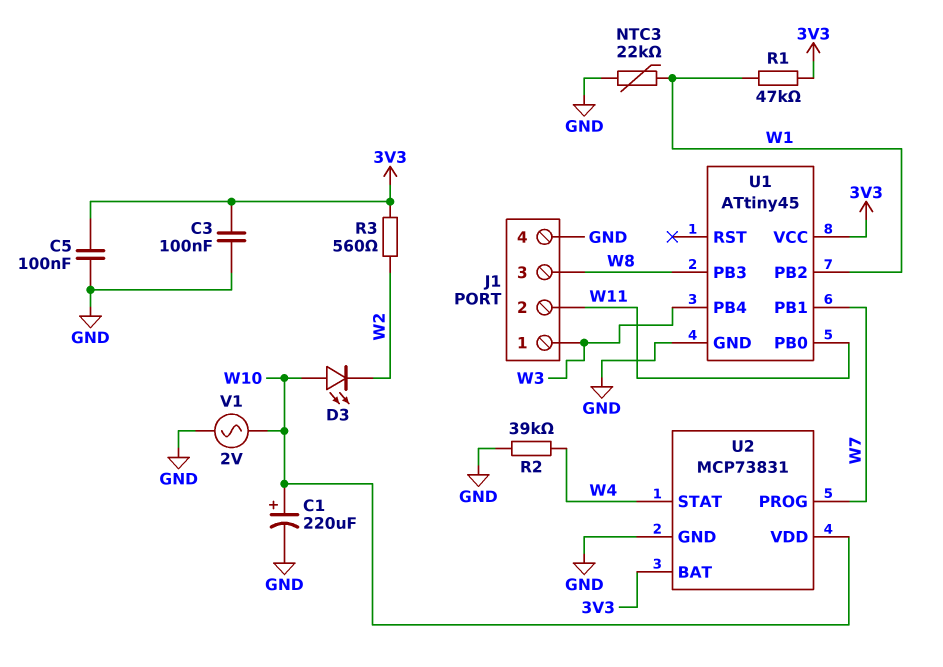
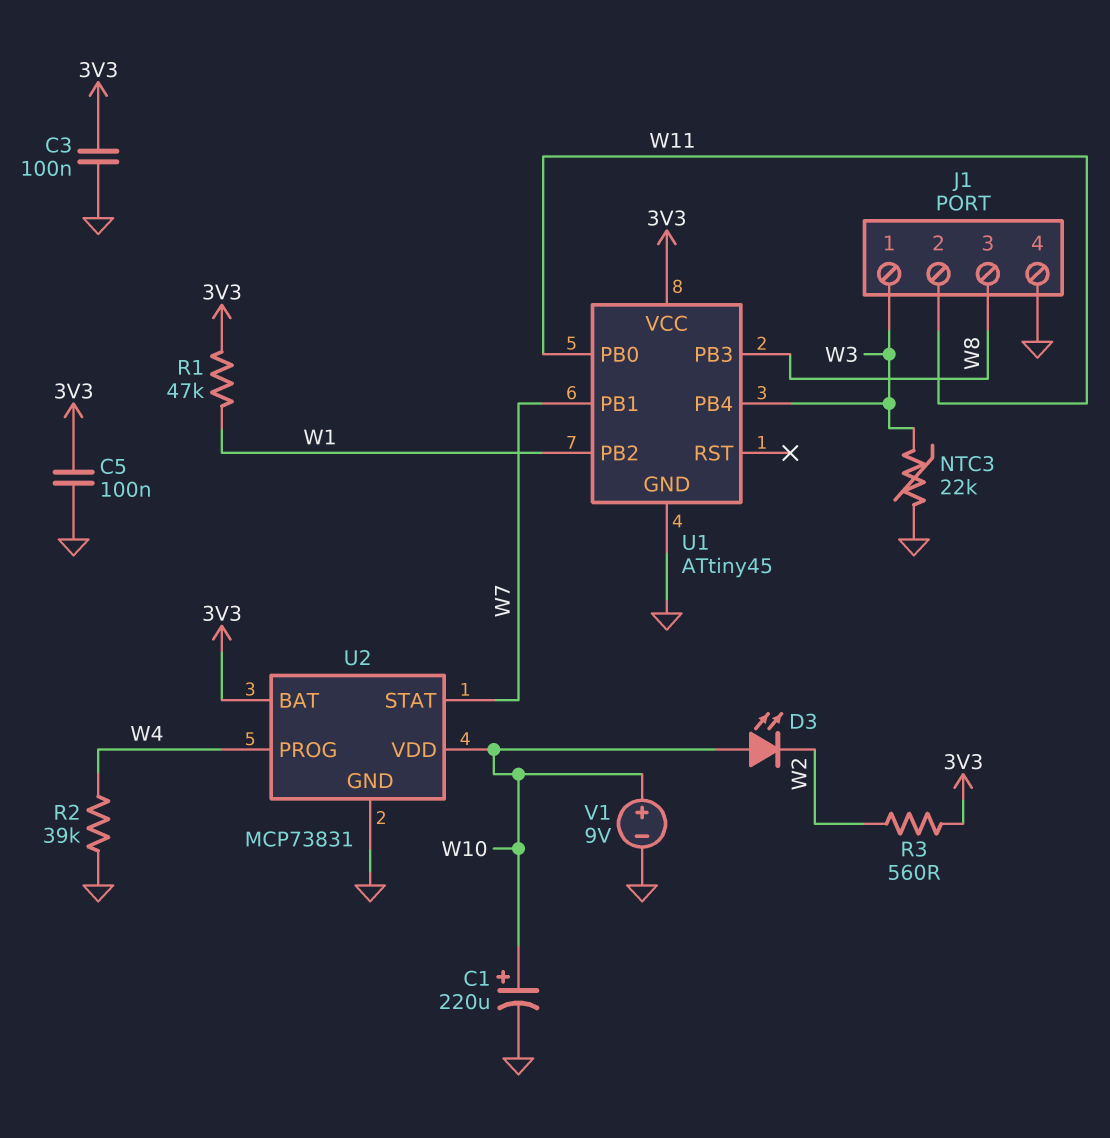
NTC3: 22k (GND, W1) -> 22k (GND, W3)
U2 pin PROG: W7 -> W4
U2 pin STAT: W4 -> W7
V1: AC 2V (GND, W10) -> 9V (plus W10, minus GND)

